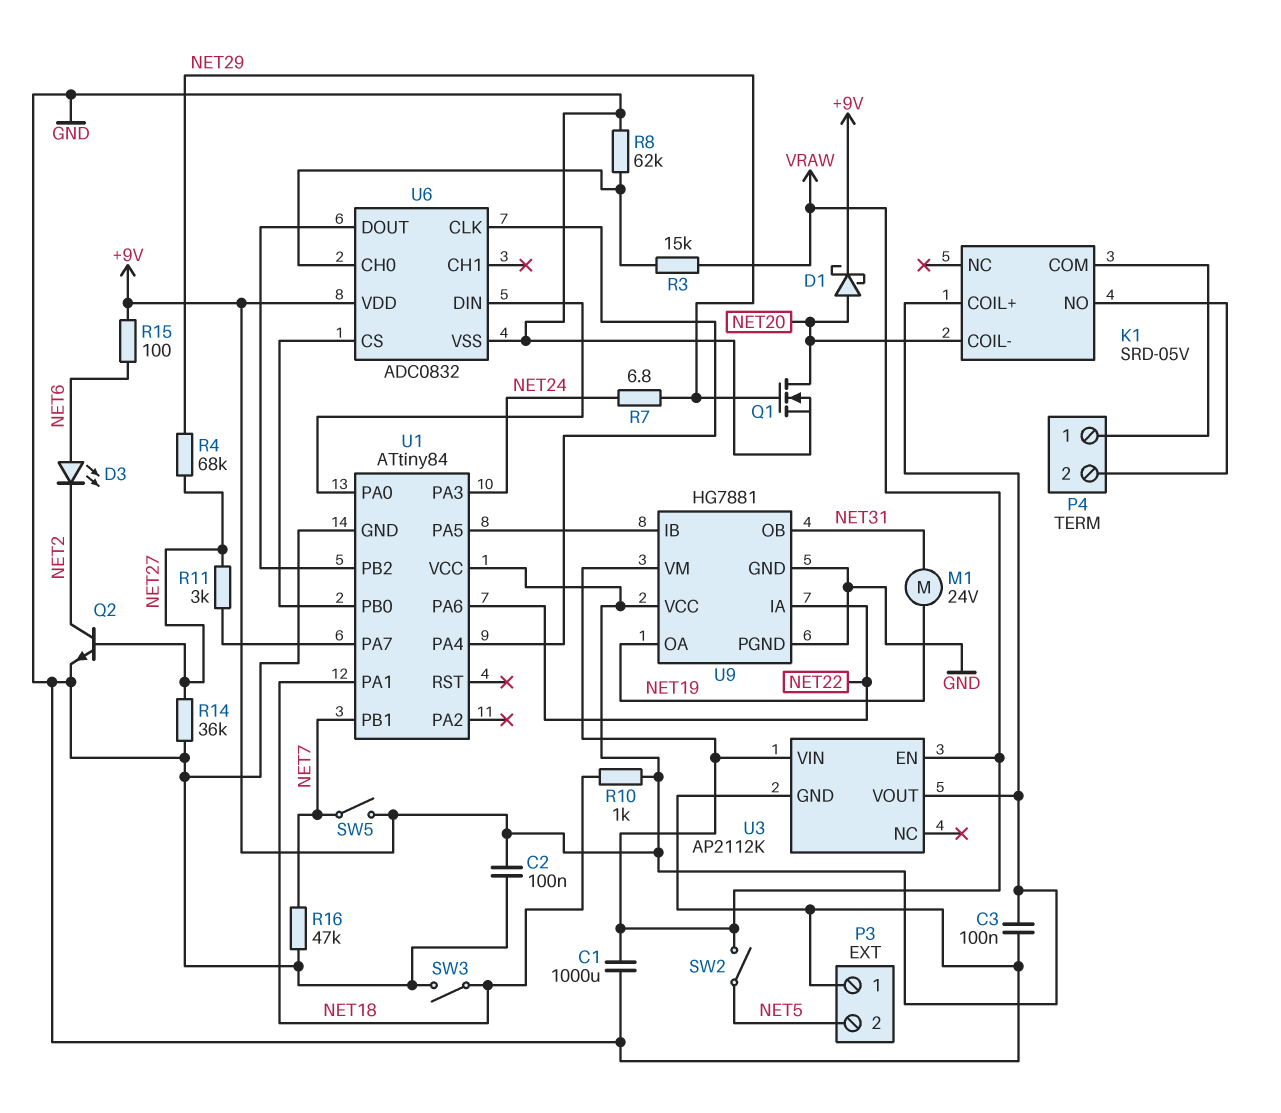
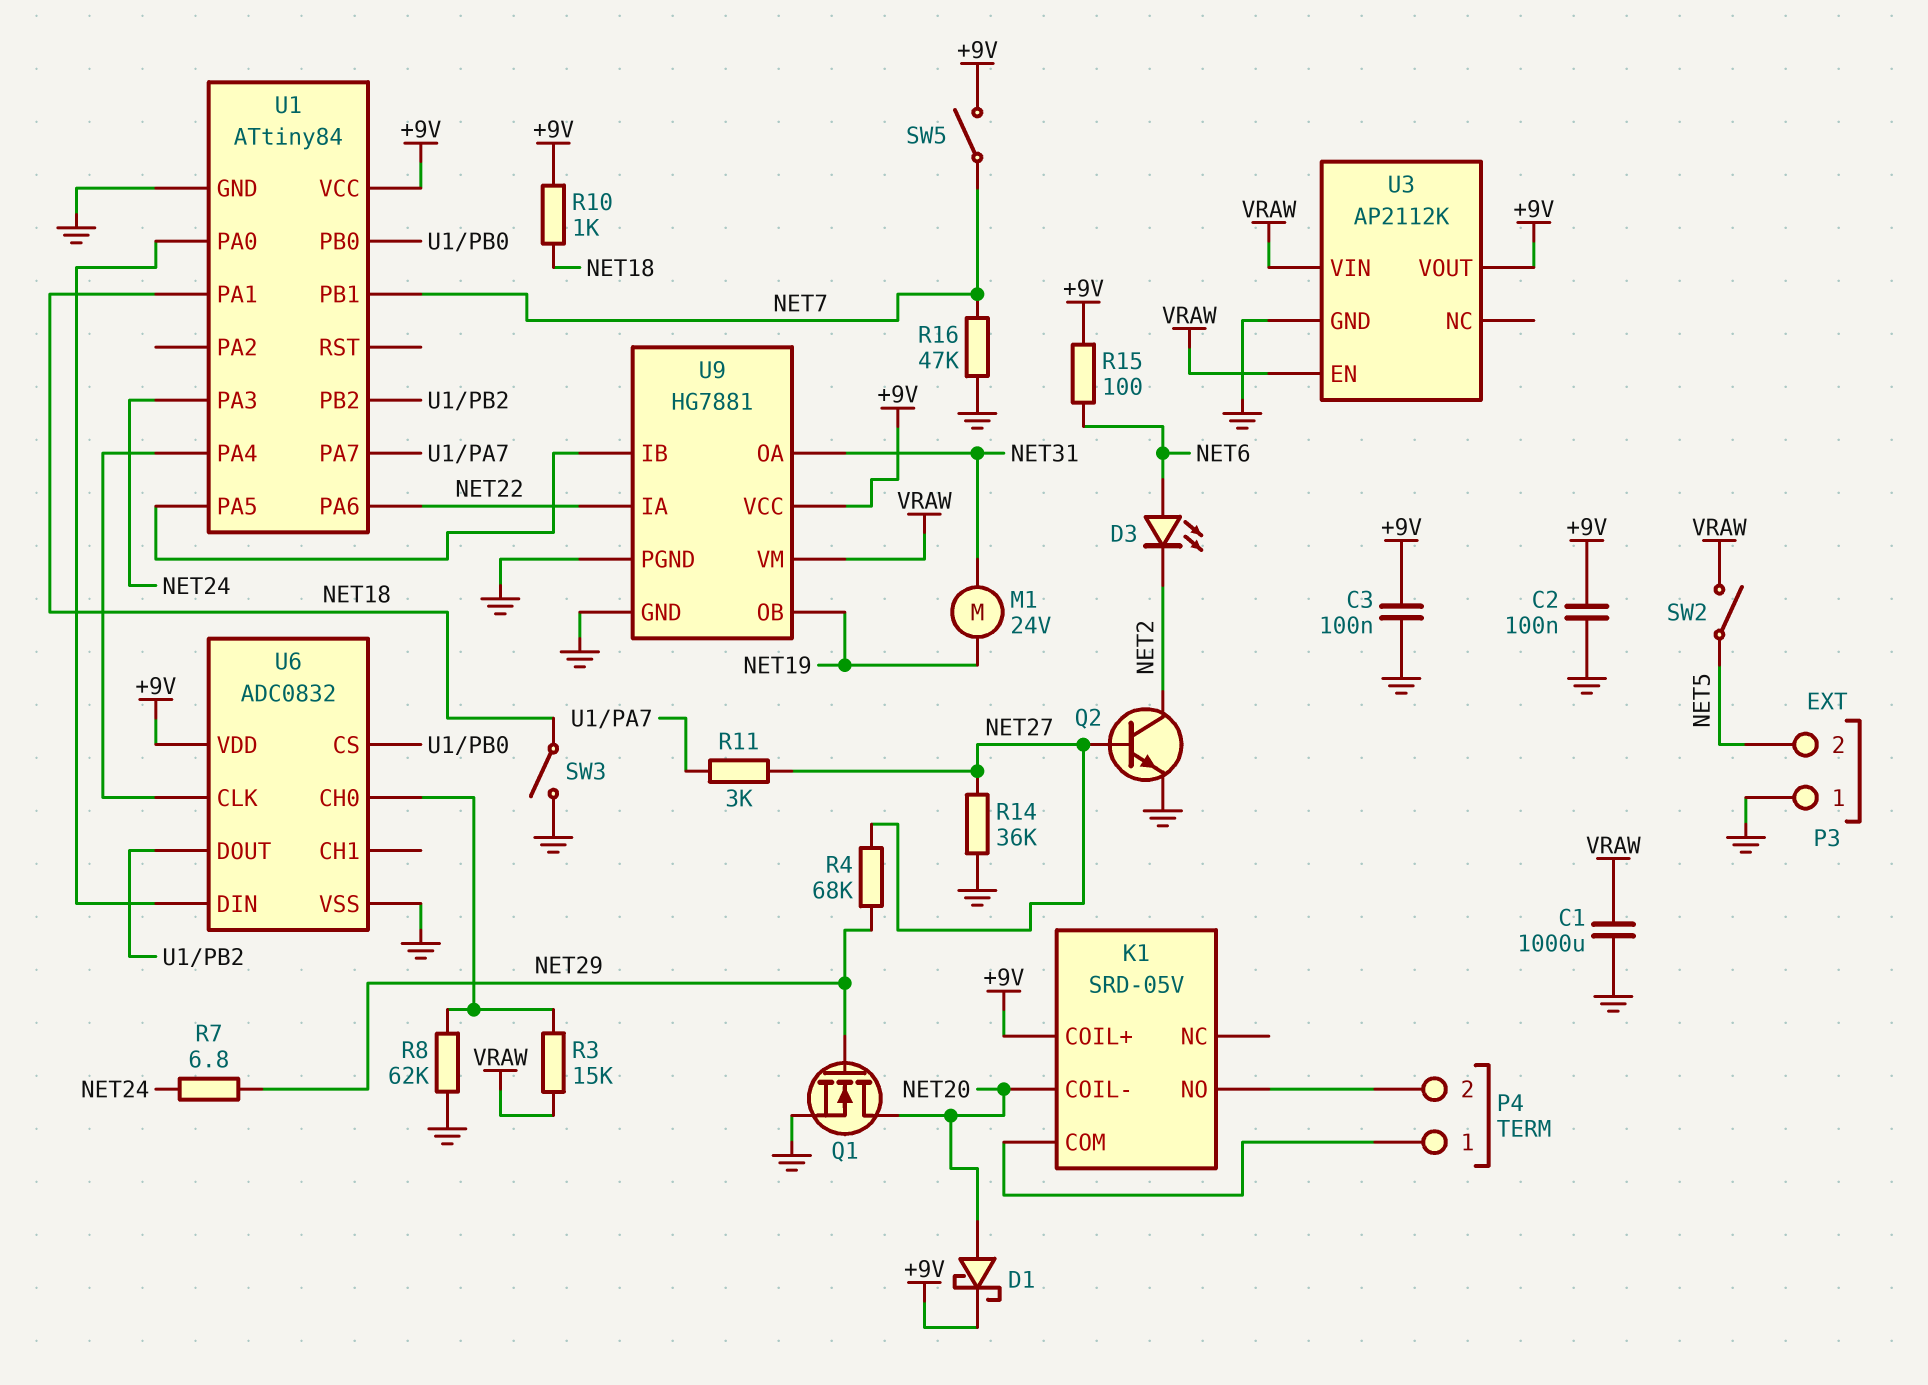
U9 pin OA: NET19 -> NET31
U9 pin OB: NET31 -> NET19

